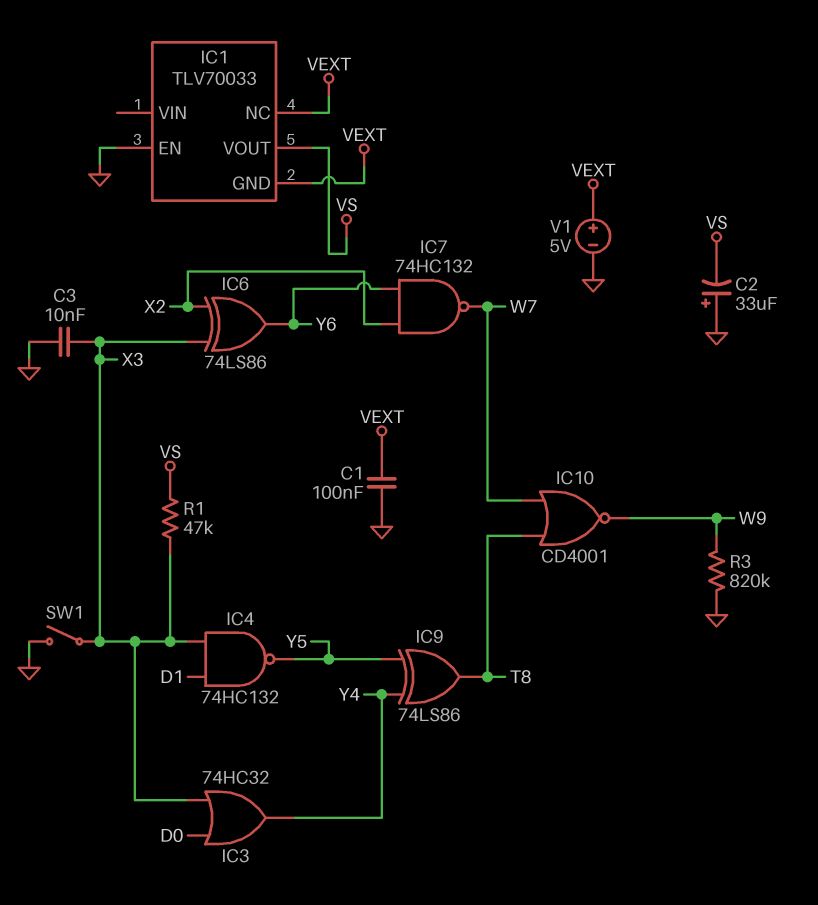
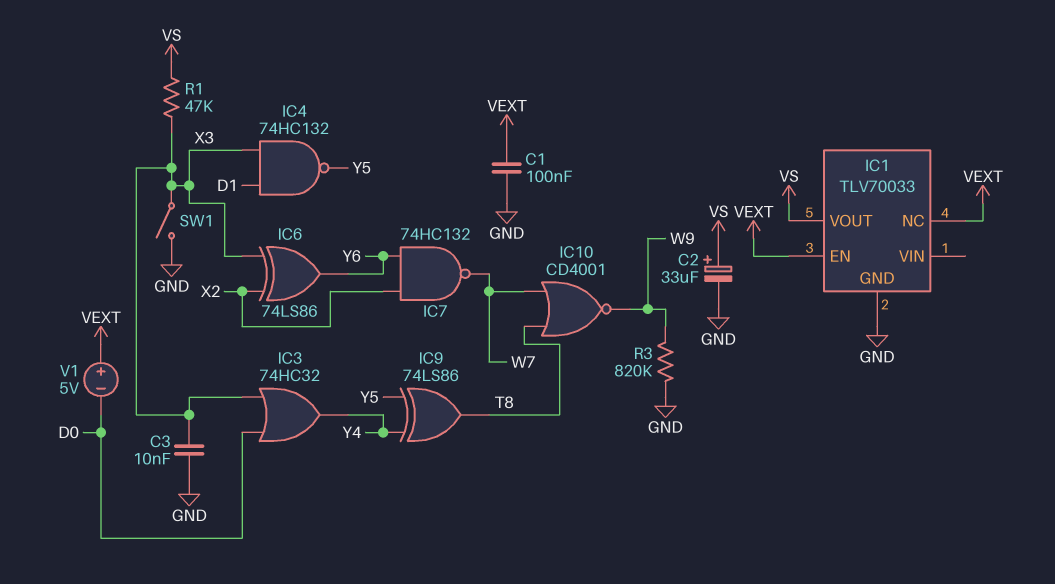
C2: 33uF (plus GND, minus VS) -> 33uF (plus VS, minus GND)
IC1 pin EN: GND -> VEXT
IC1 pin GND: VEXT -> GND
V1: 5V (plus VEXT, minus GND) -> 5V (plus VEXT, minus D0)

